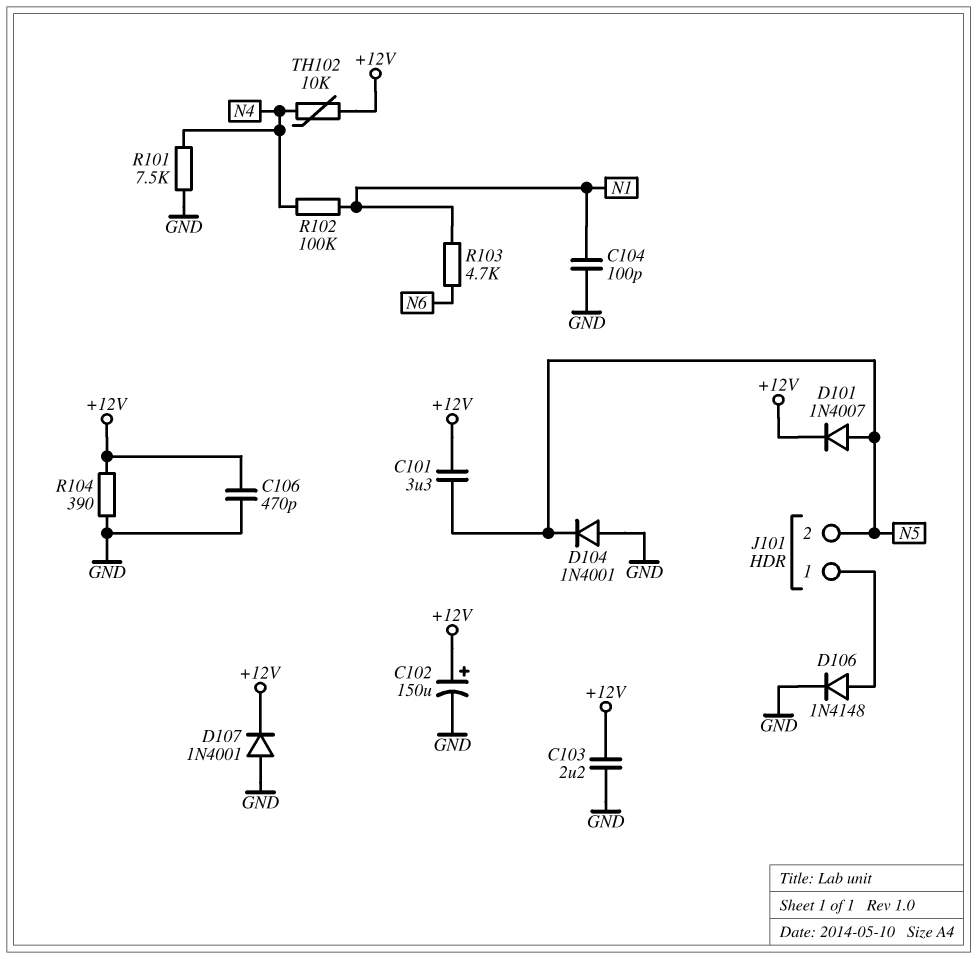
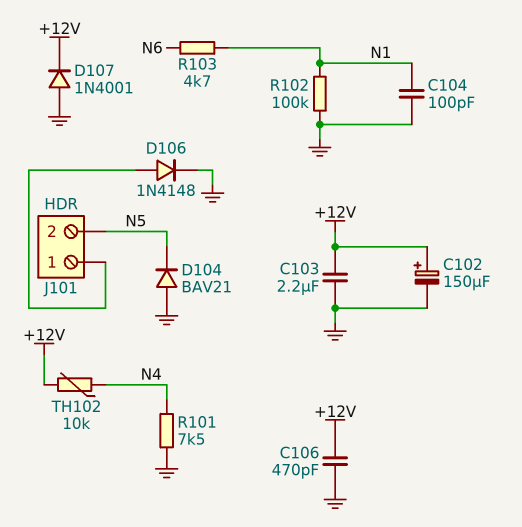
C101: 3.3uF (+12V, N5) -> none
D101: diode 1N4007 (A N5, K +12V) -> none
D104: diode 1N4001 (A GND, K N5) -> diode BAV21 (A GND, K N5)
R102: 100k (N1, N4) -> 100k (GND, N1)
R104: 390 (+12V, GND) -> none

